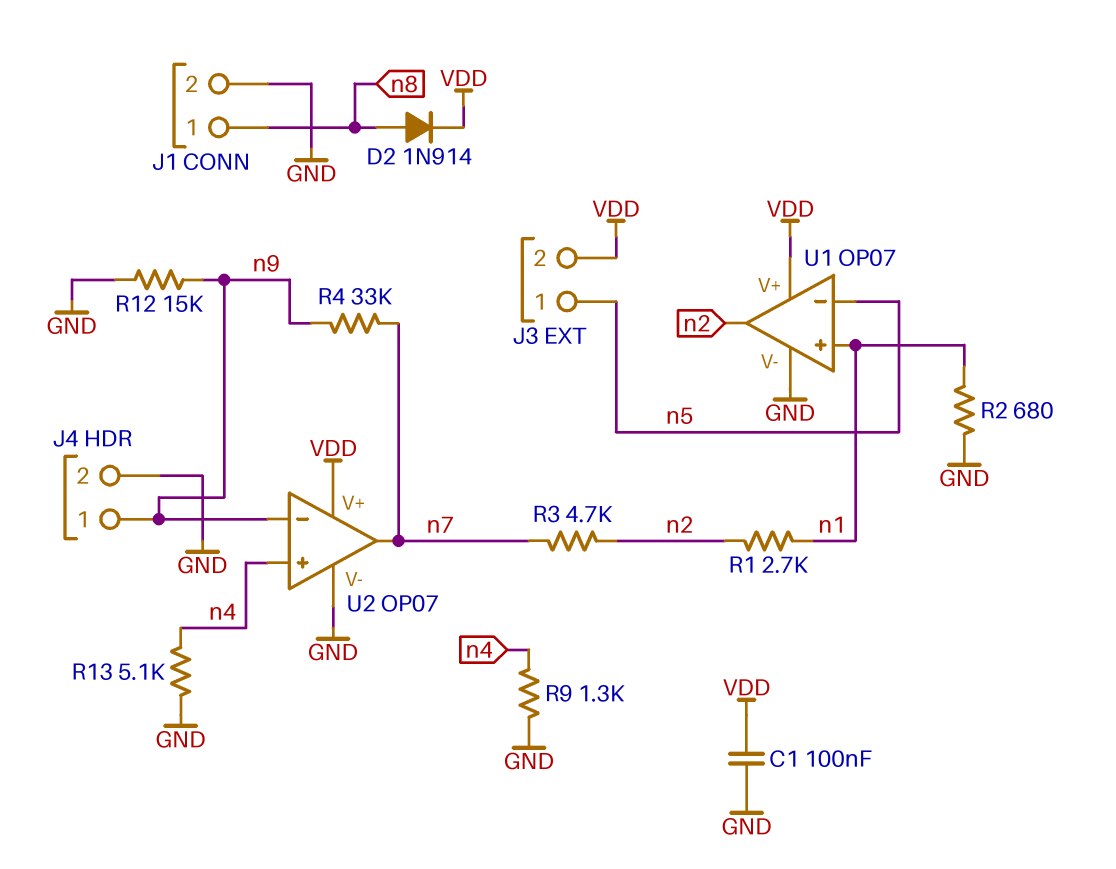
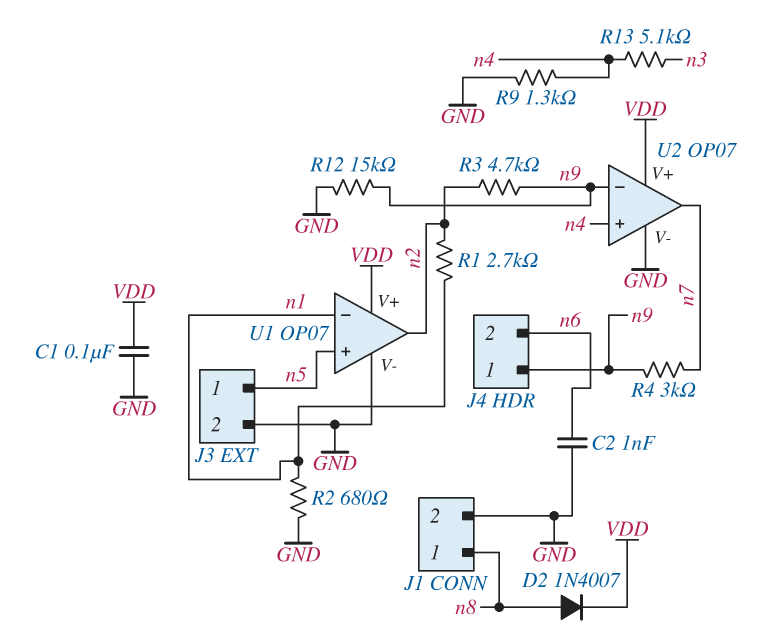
C2: none -> 1nF (GND, n6)
D2: diode 1N914 (A n8, K VDD) -> diode 1N4007 (A n8, K VDD)
J3 pin 2: VDD -> GND
J4 pin 2: GND -> n6
R3: 4.7k (n2, n7) -> 4.7k (n2, n9)
R4: 33k (n7, n9) -> 3k (n7, n9)
R13: 5.1k (GND, n4) -> 5.1k (n3, n4)
U1 pin in+: n1 -> n5
U1 pin in-: n5 -> n1

